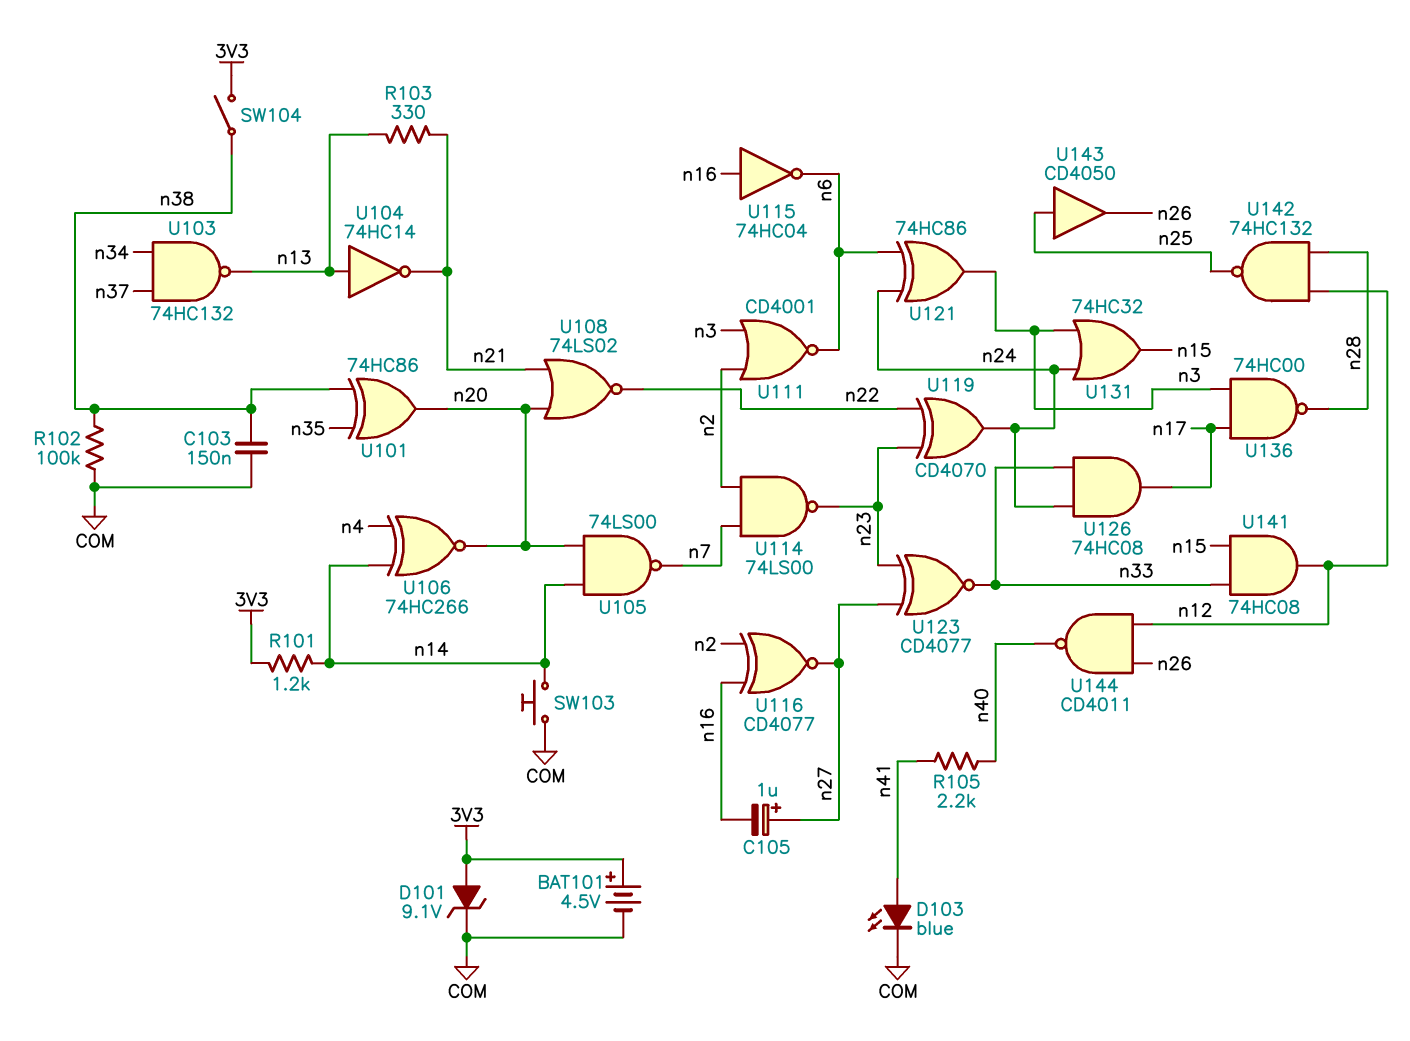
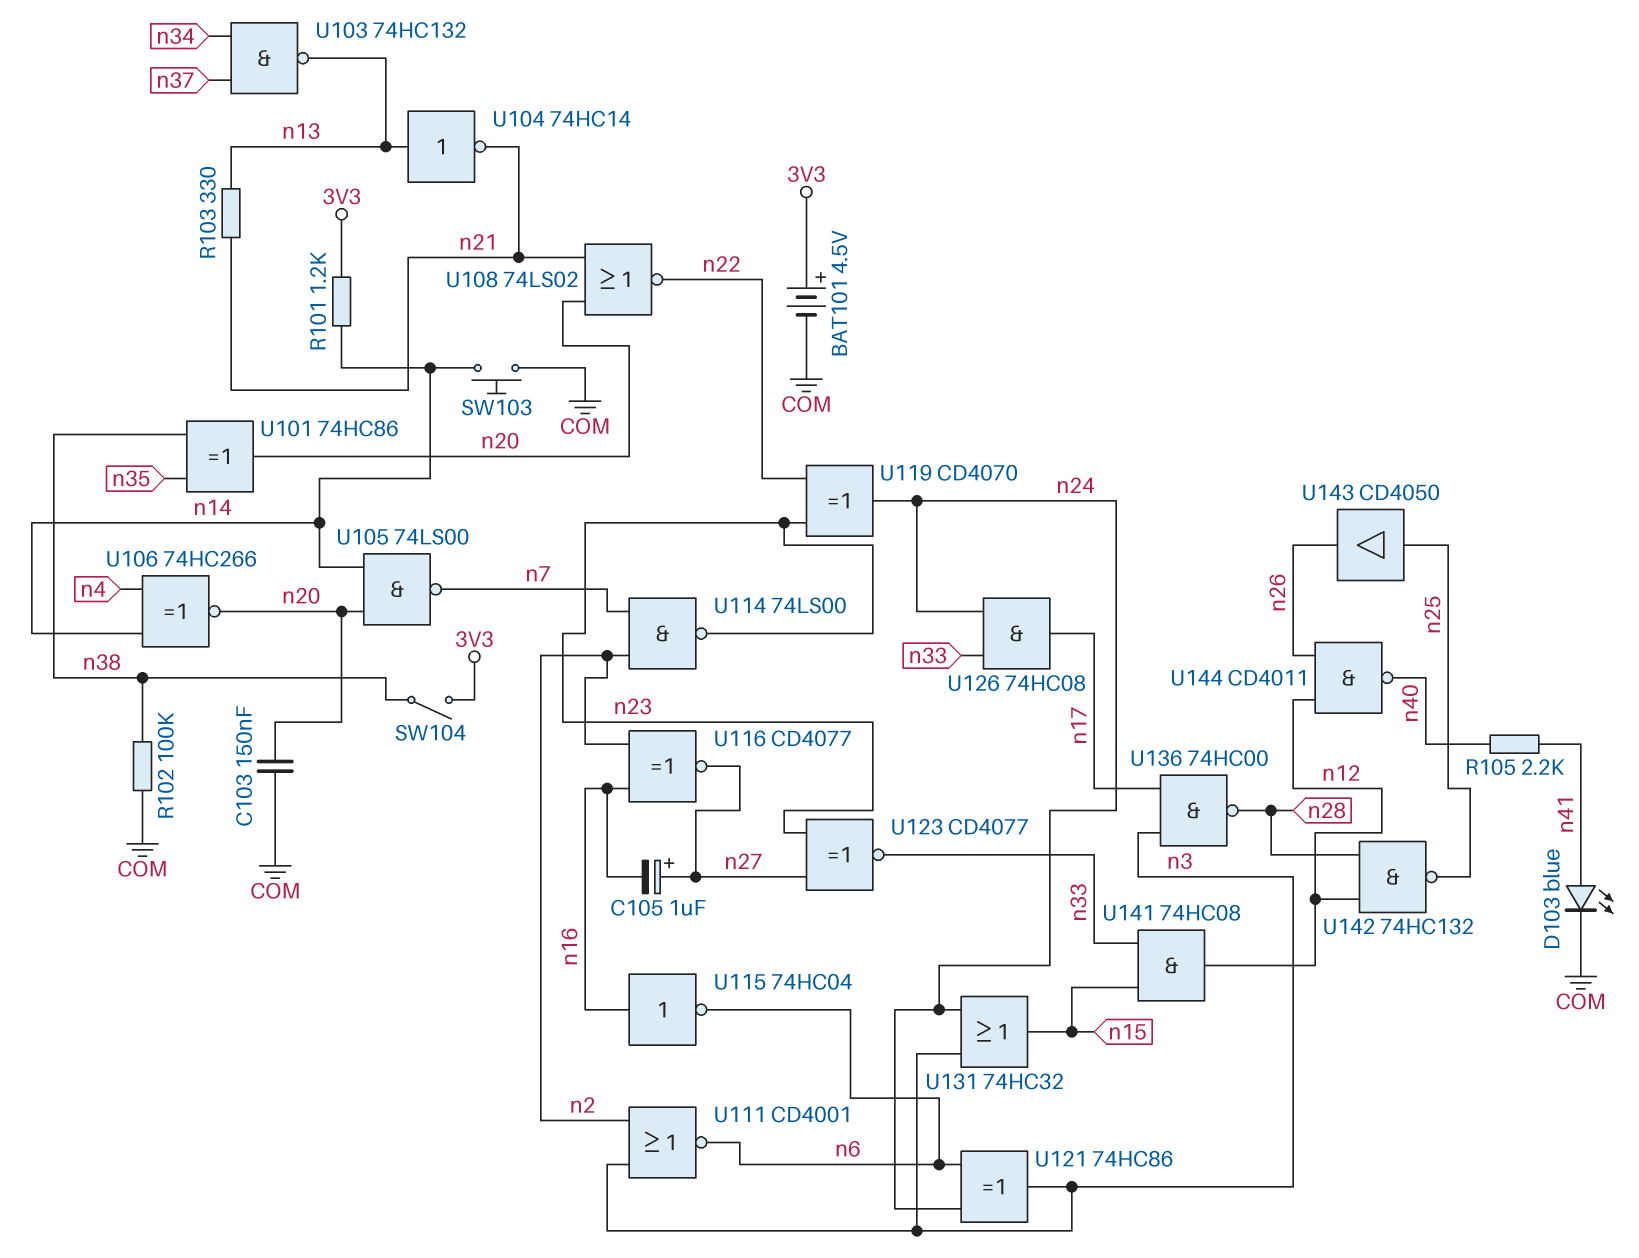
C103: 150nF (COM, n38) -> 150nF (COM, n20)
D101: zener 9.1V (A 3V3, K COM) -> none

